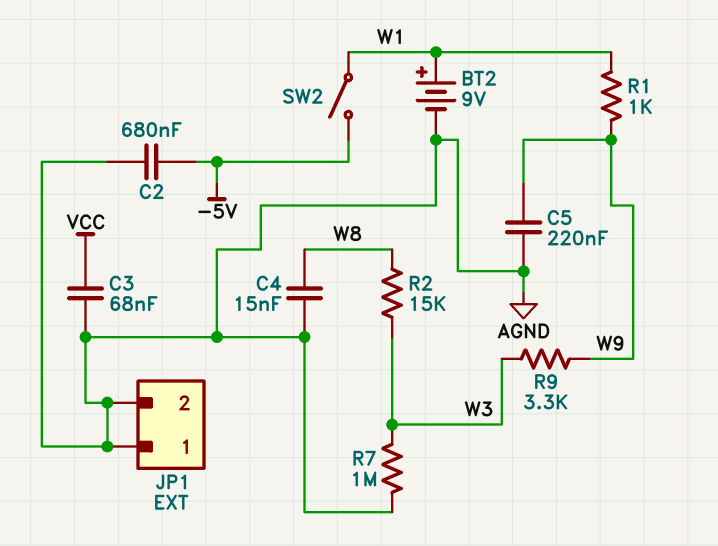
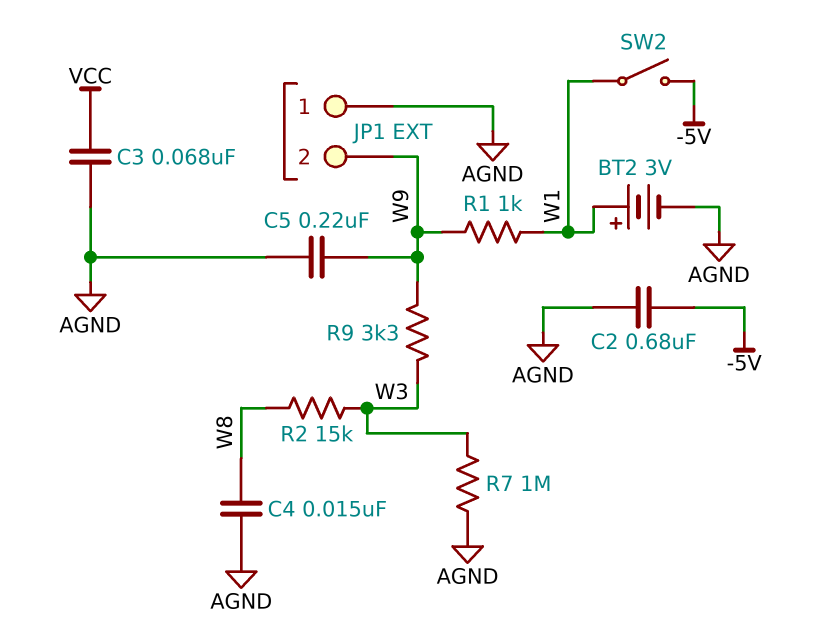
BT2: 9V (plus W1, minus AGND) -> 3V (plus W1, minus AGND)
JP1 pin 2: AGND -> W9

